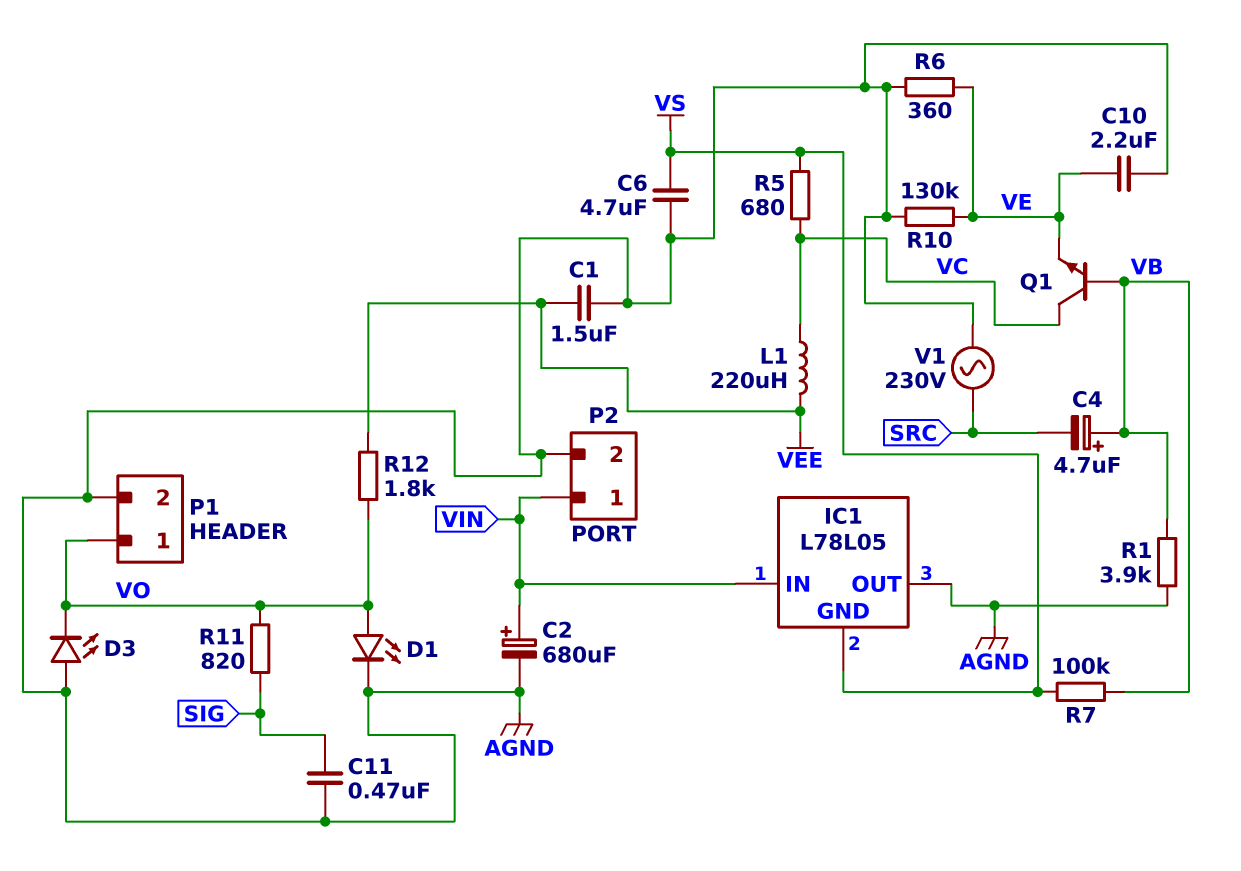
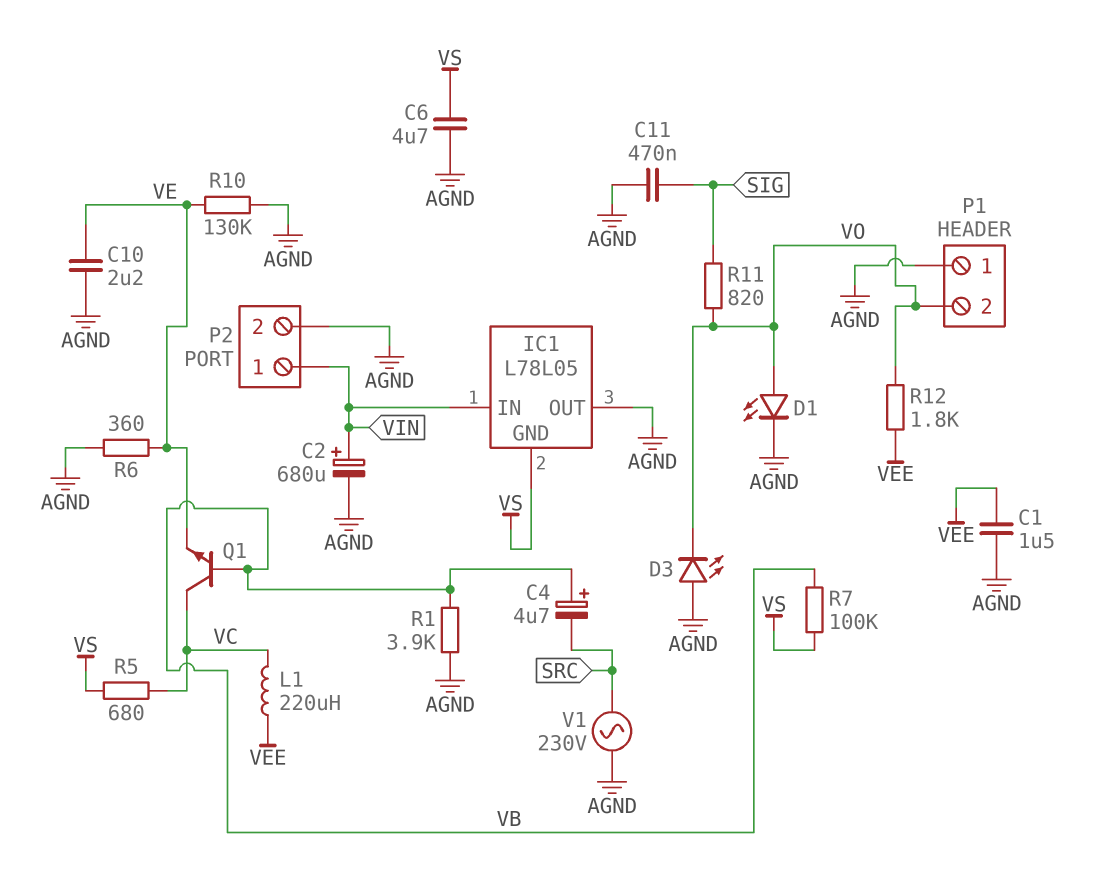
P1 pin 1: VO -> AGND
P1 pin 2: AGND -> VO

